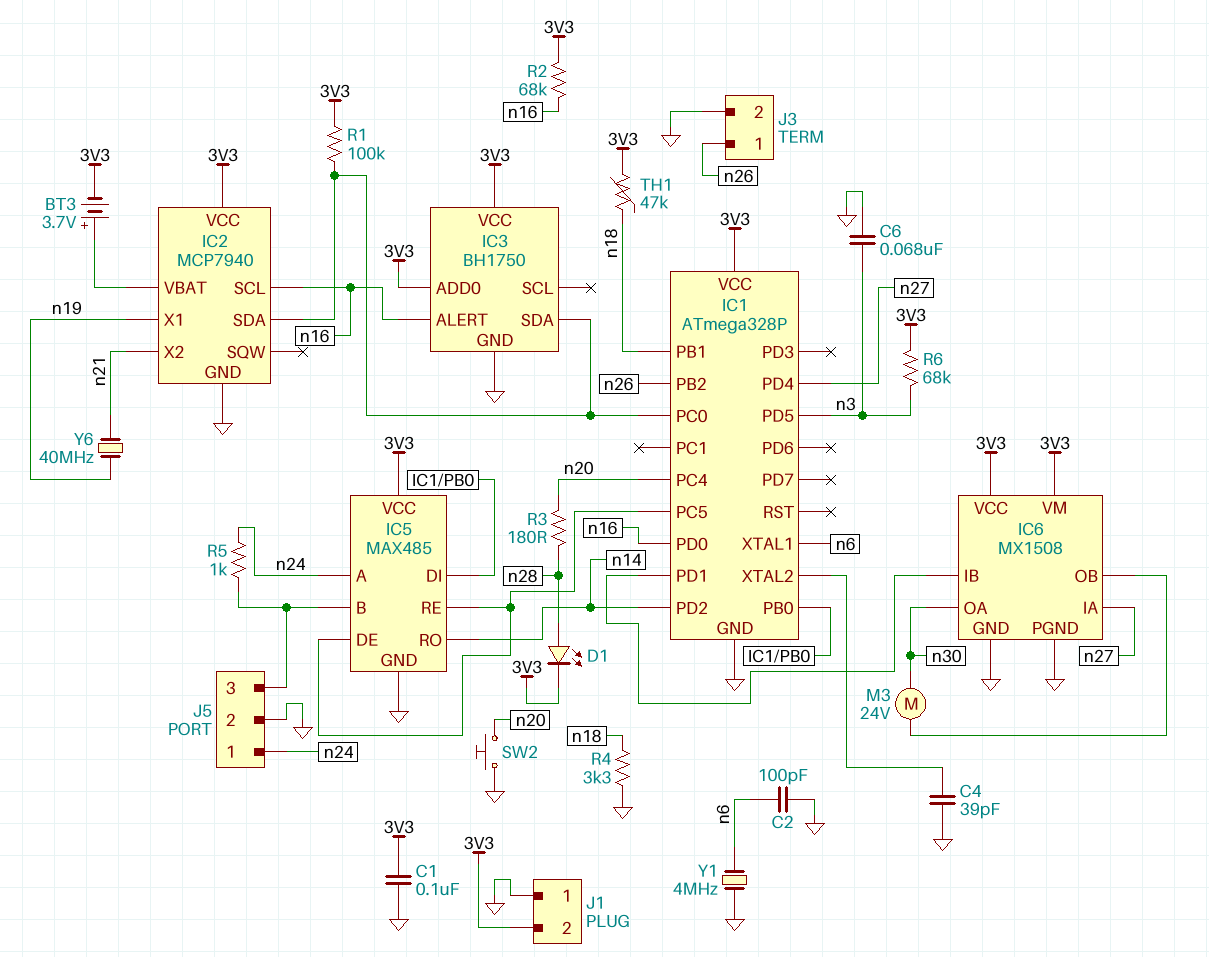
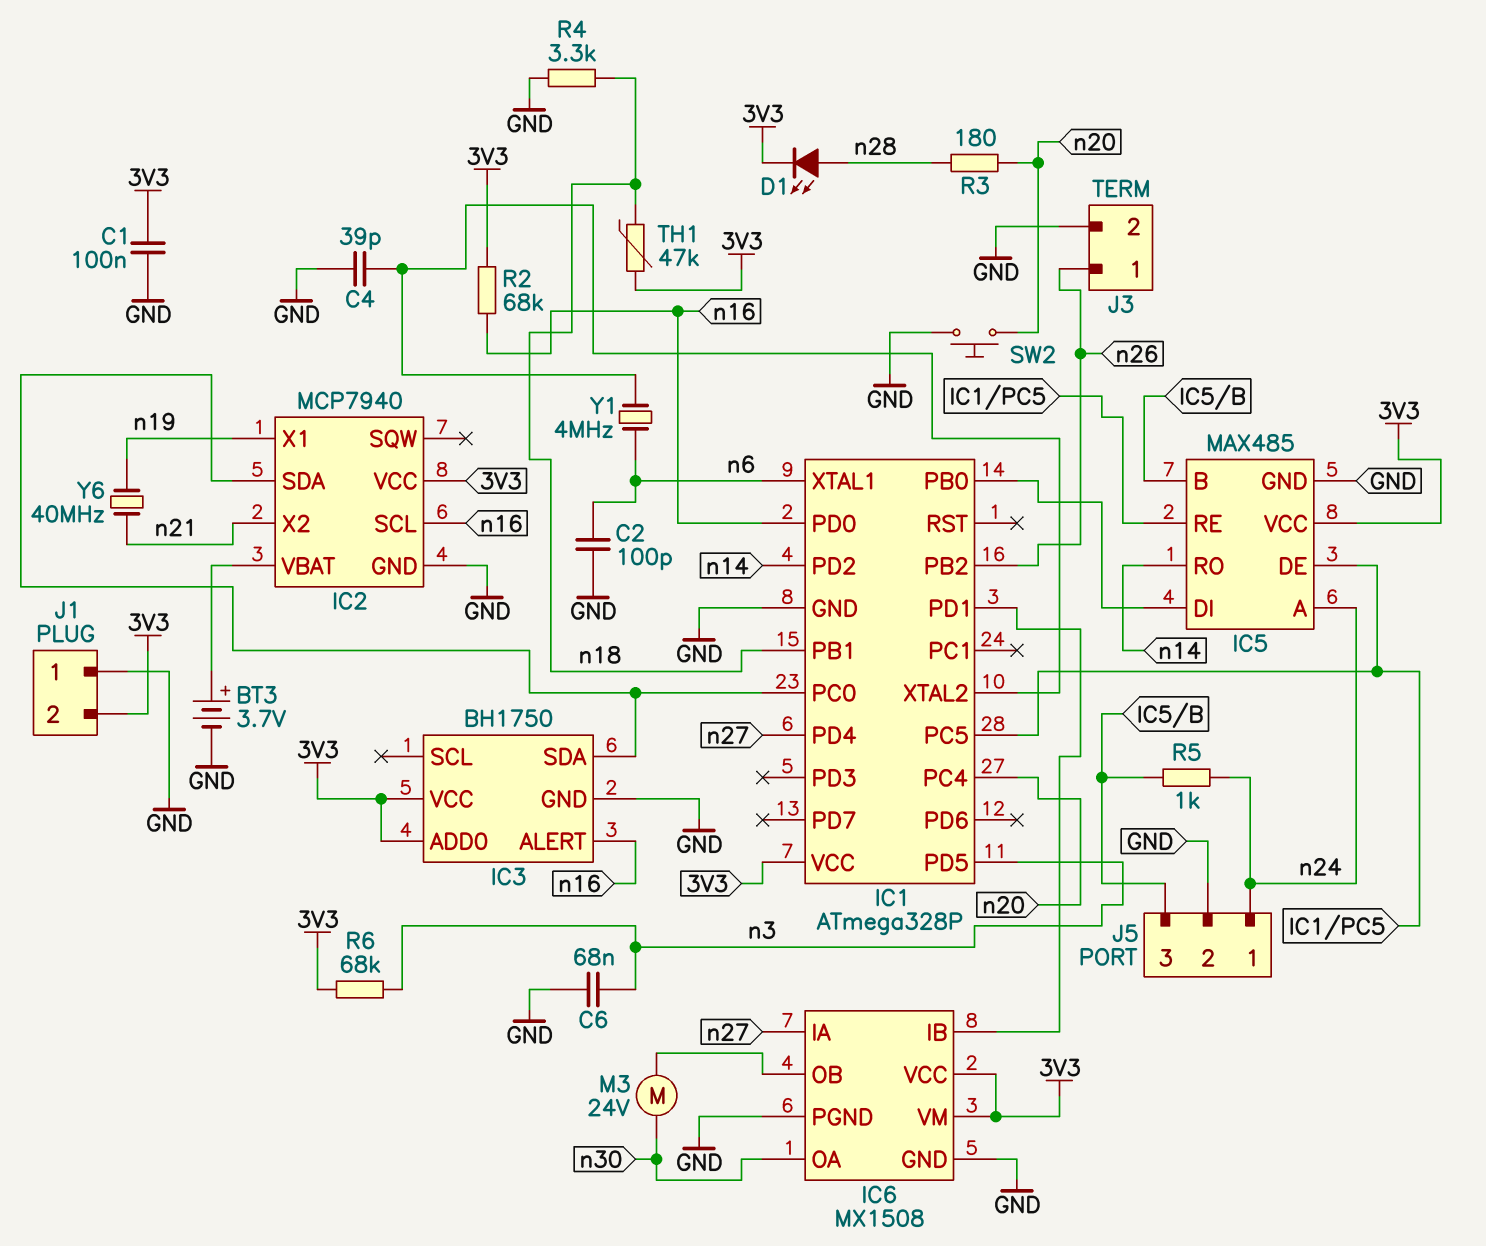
BT3: 3.7V (plus IC2/VBAT, minus 3V3) -> 3.7V (plus IC2/VBAT, minus GND)
R1: 100k (3V3, IC1/PC0) -> none
Y1: 4MHz (GND, n6) -> 4MHz (IC1/XTAL2, n6)

